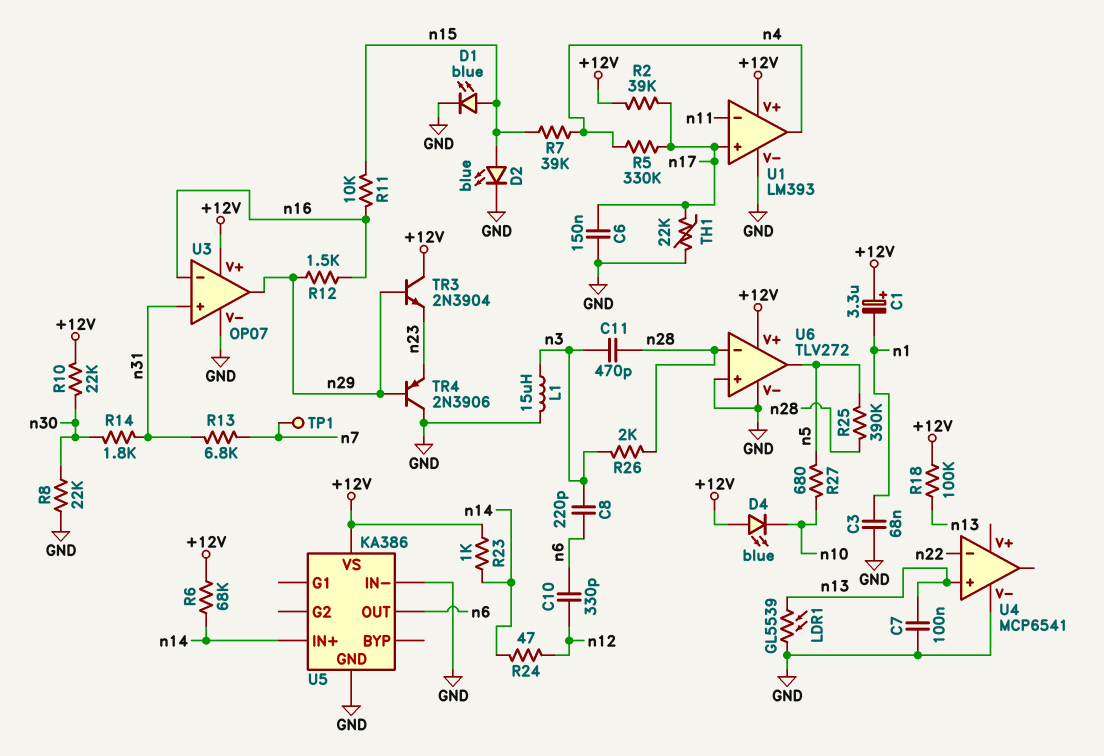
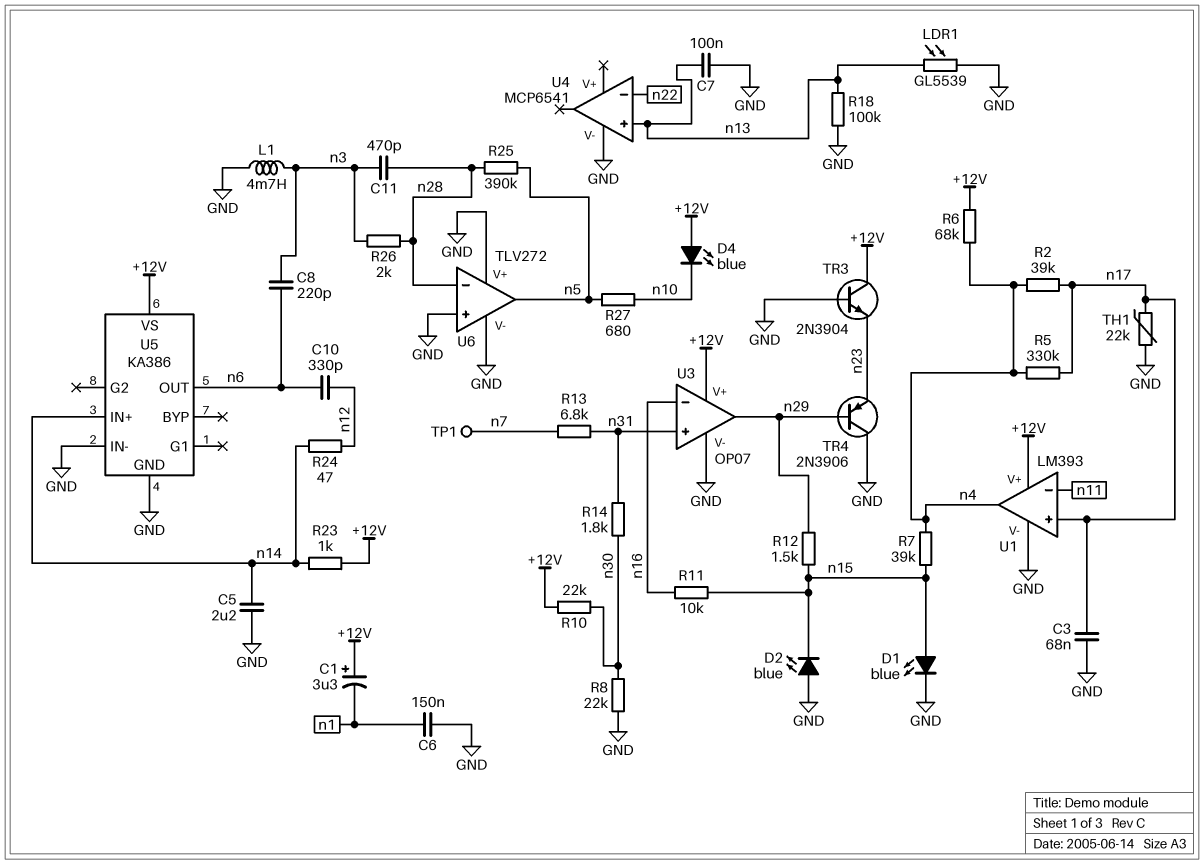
C3: 68nF (GND, n1) -> 68nF (GND, n17)
C5: none -> 2.2uF (GND, n14)
C6: 150nF (GND, n17) -> 150nF (GND, n1)
D2: LED blue (A n15, K GND) -> LED blue (A GND, K n15)
L1: 15uH (GND, n3) -> 4.7mH (GND, n3)
R2: 39k (+12V, n17) -> 39k (n4, n17)
R6: 68k (+12V, n14) -> 68k (+12V, n4)
R12: 1.5k (n16, n29) -> 1.5k (n15, n29)
R18: 100k (+12V, n13) -> 100k (GND, n13)
TR3: NPN 2N3904 (B n29, C +12V, E n23) -> NPN 2N3904 (B GND, C +12V, E n23)
U6 pin V+: +12V -> GND

